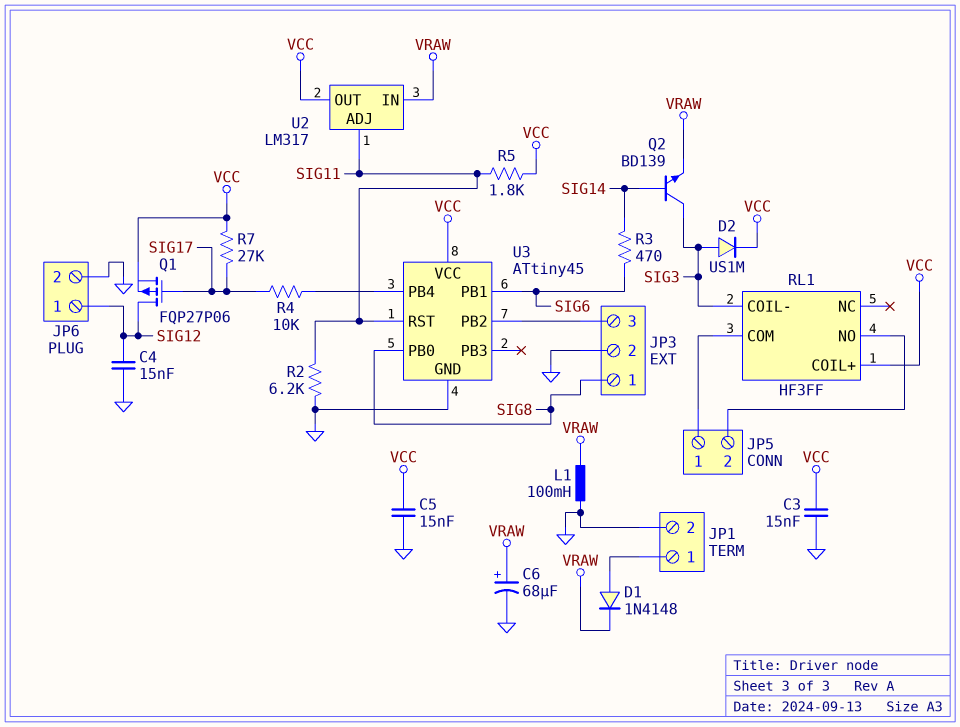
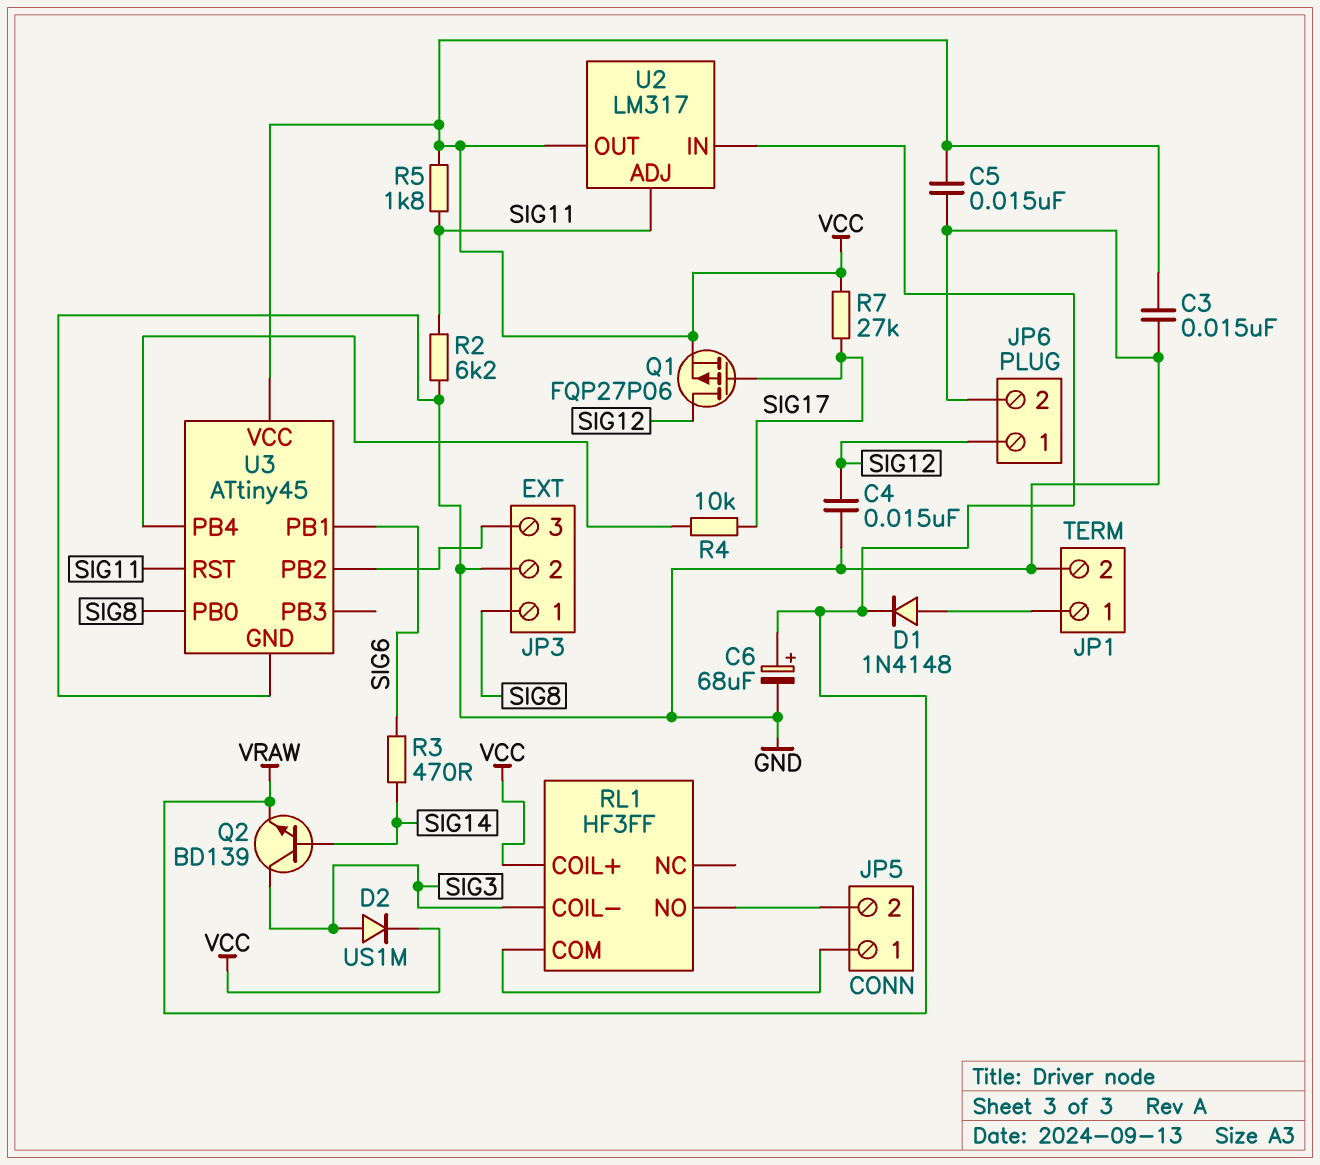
L1: 100mH (GND, VRAW) -> none

